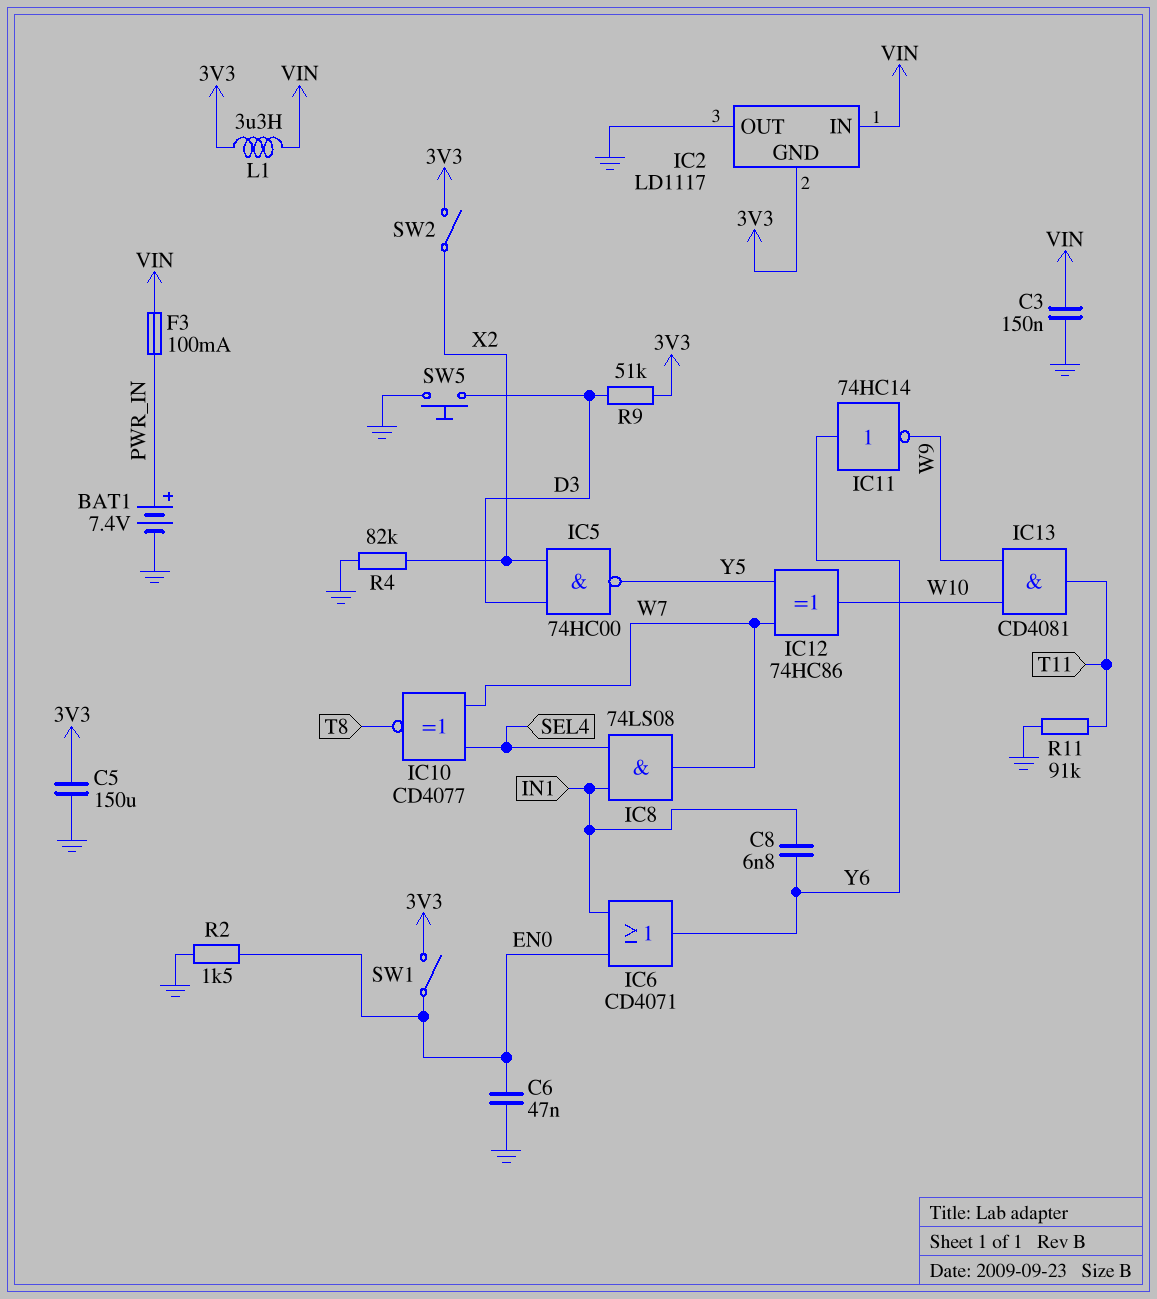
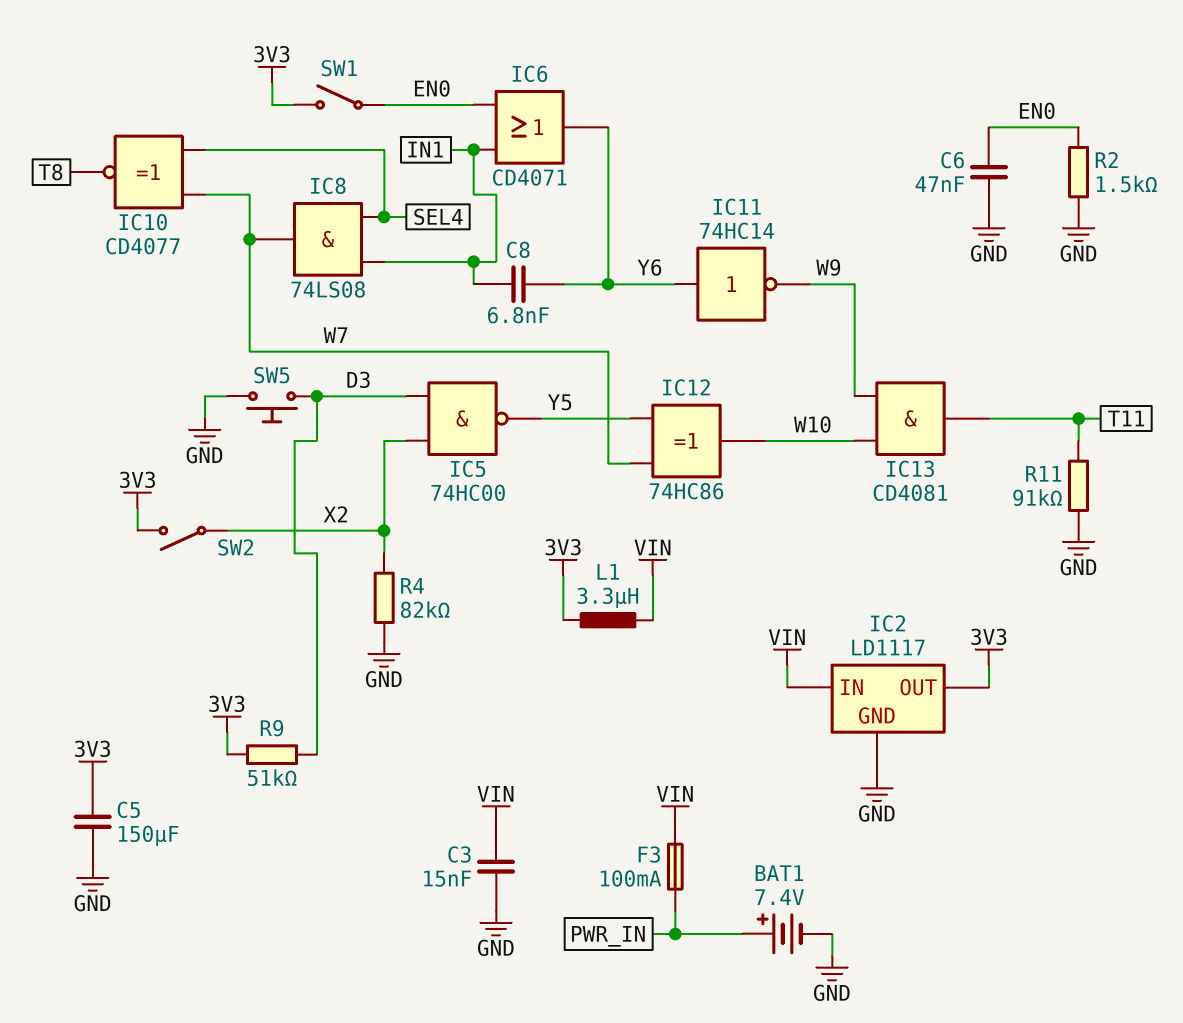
C3: 150nF (GND, VIN) -> 15nF (GND, VIN)
IC2 pin GND: 3V3 -> GND
IC2 pin OUT: GND -> 3V3

